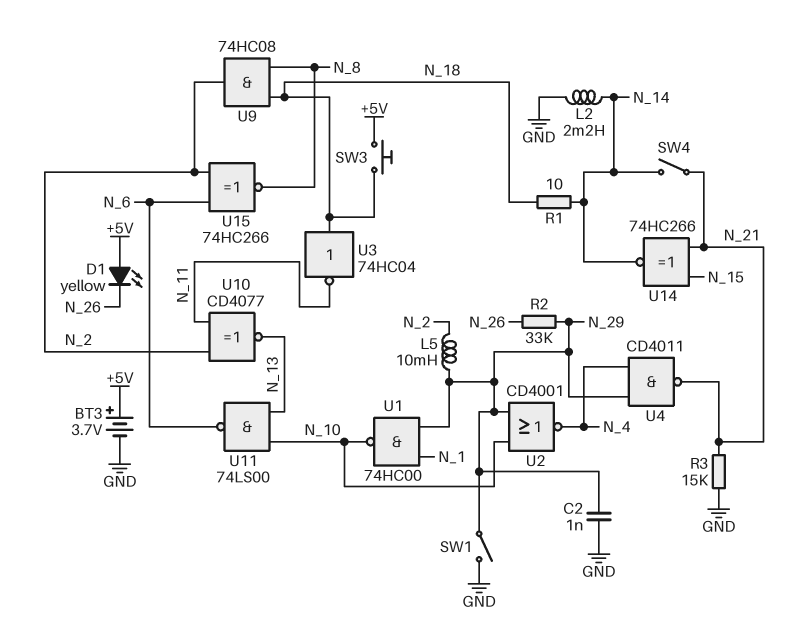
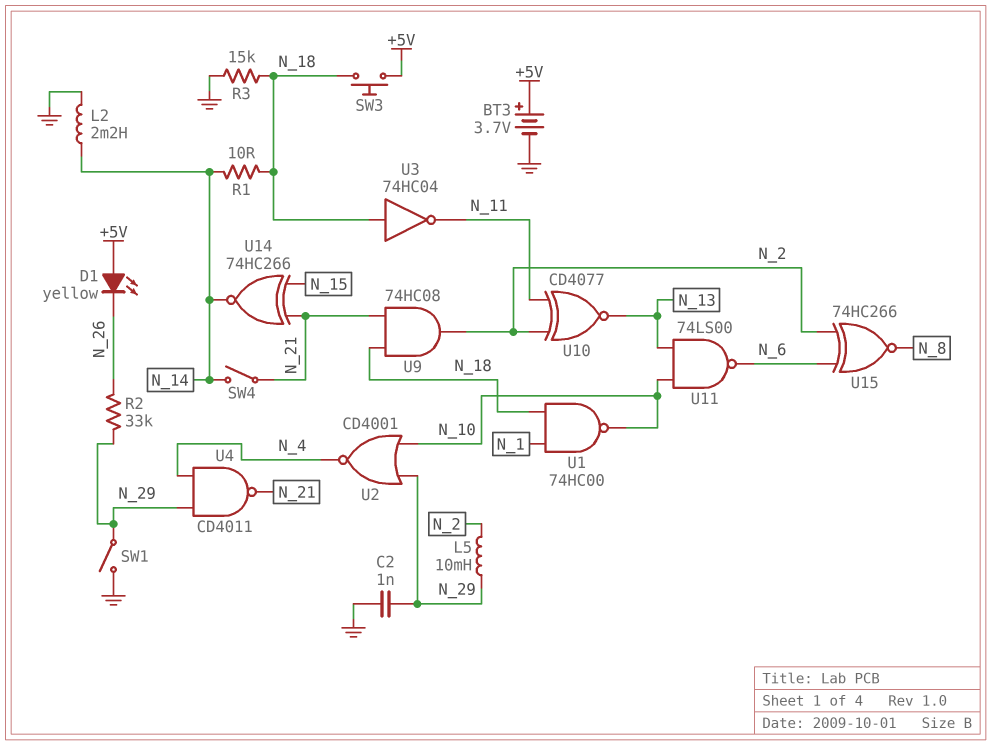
R3: 15k (GND, N_21) -> 15k (GND, N_18)
U1: NAND 74HC00 (in N_1, in N_29, out N_10) -> NAND 74HC00 (in N_1, in N_18, out N_10)
U9: AND 74HC08 (in N_8, in N_18, out N_2) -> AND 74HC08 (in N_18, in N_21, out N_2)

